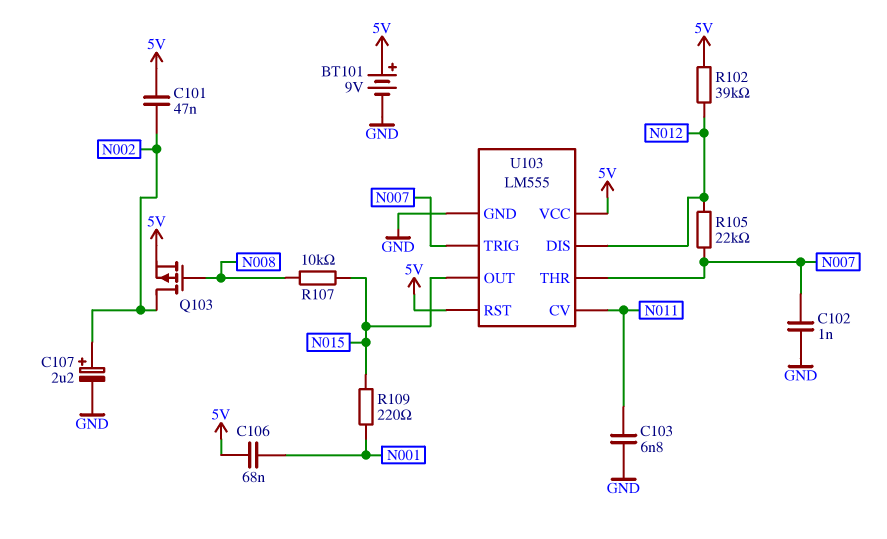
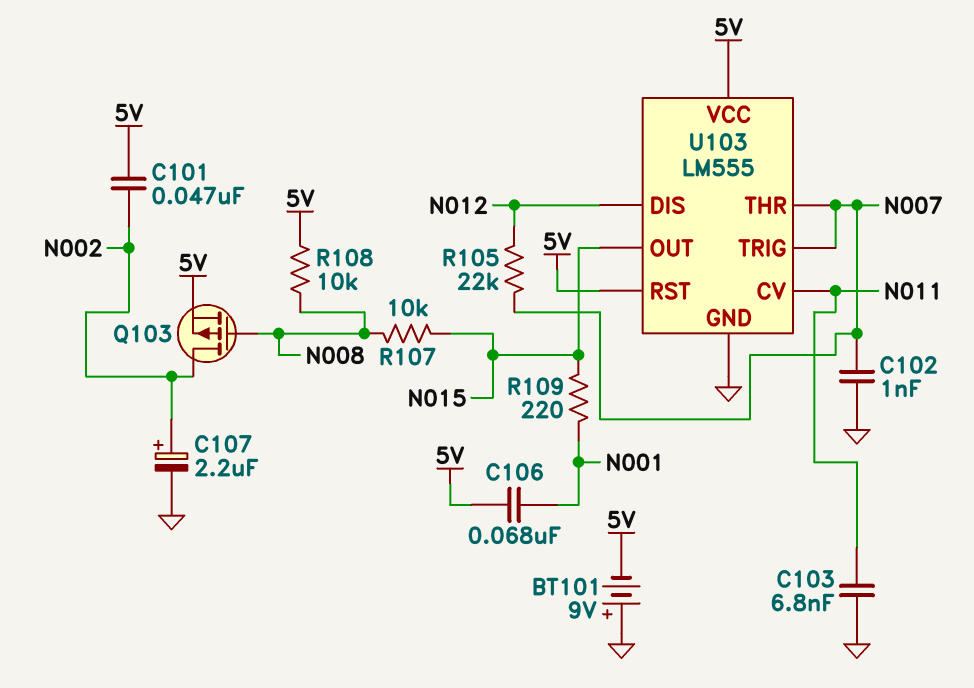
BT101: 9V (plus 5V, minus GND) -> 9V (plus GND, minus 5V)
R102: 39k (5V, N012) -> none
R108: none -> 10k (5V, N008)

